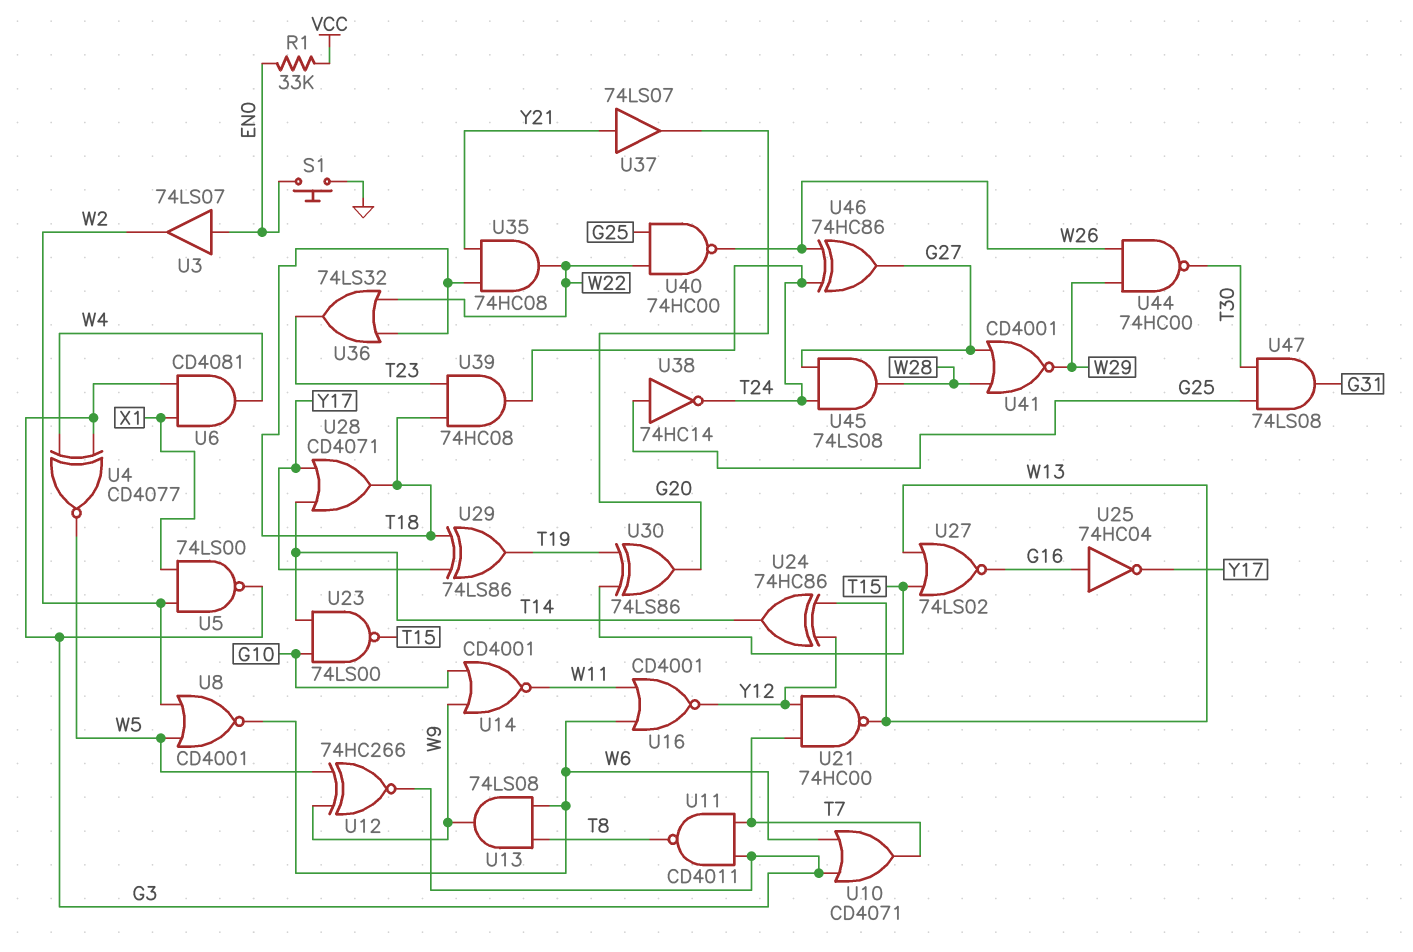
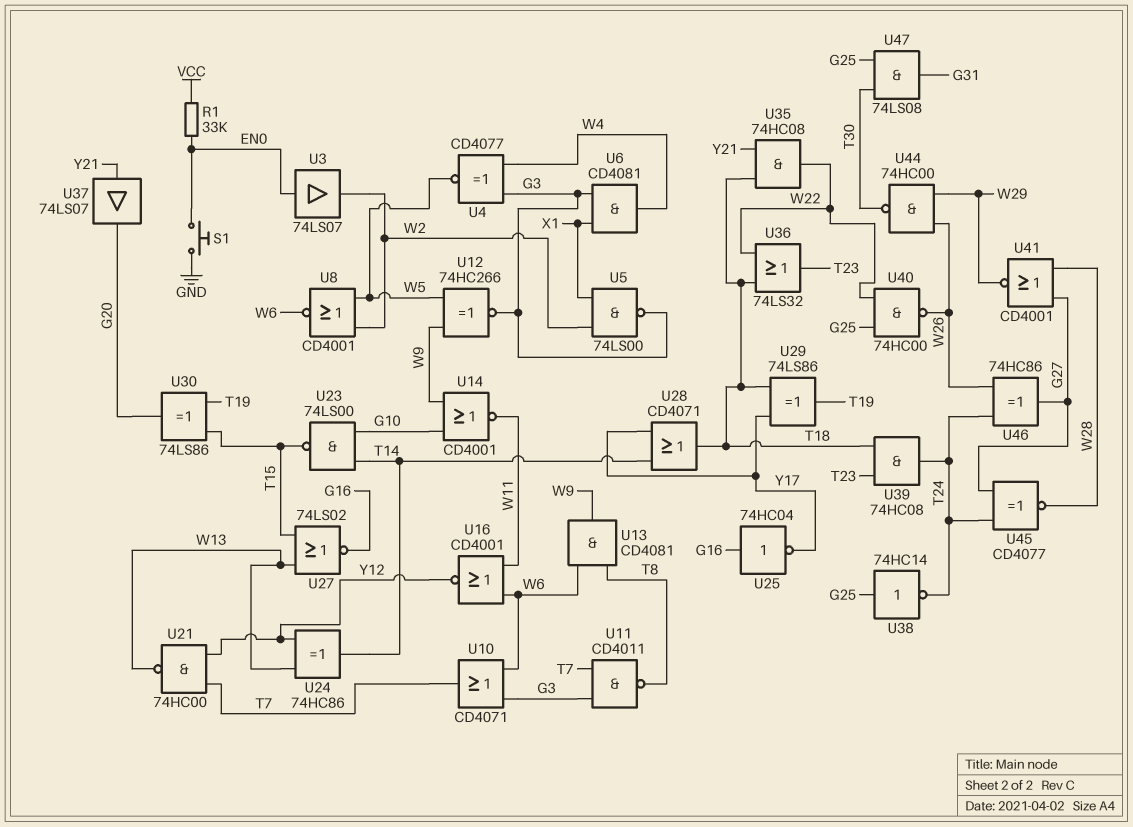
U13: AND 74LS08 (in T8, in W6, out W9) -> AND CD4081 (in T8, in W6, out W9)
U45: AND 74LS08 (in G27, in T24, out W28) -> XNOR CD4077 (in G27, in T24, out W28)

